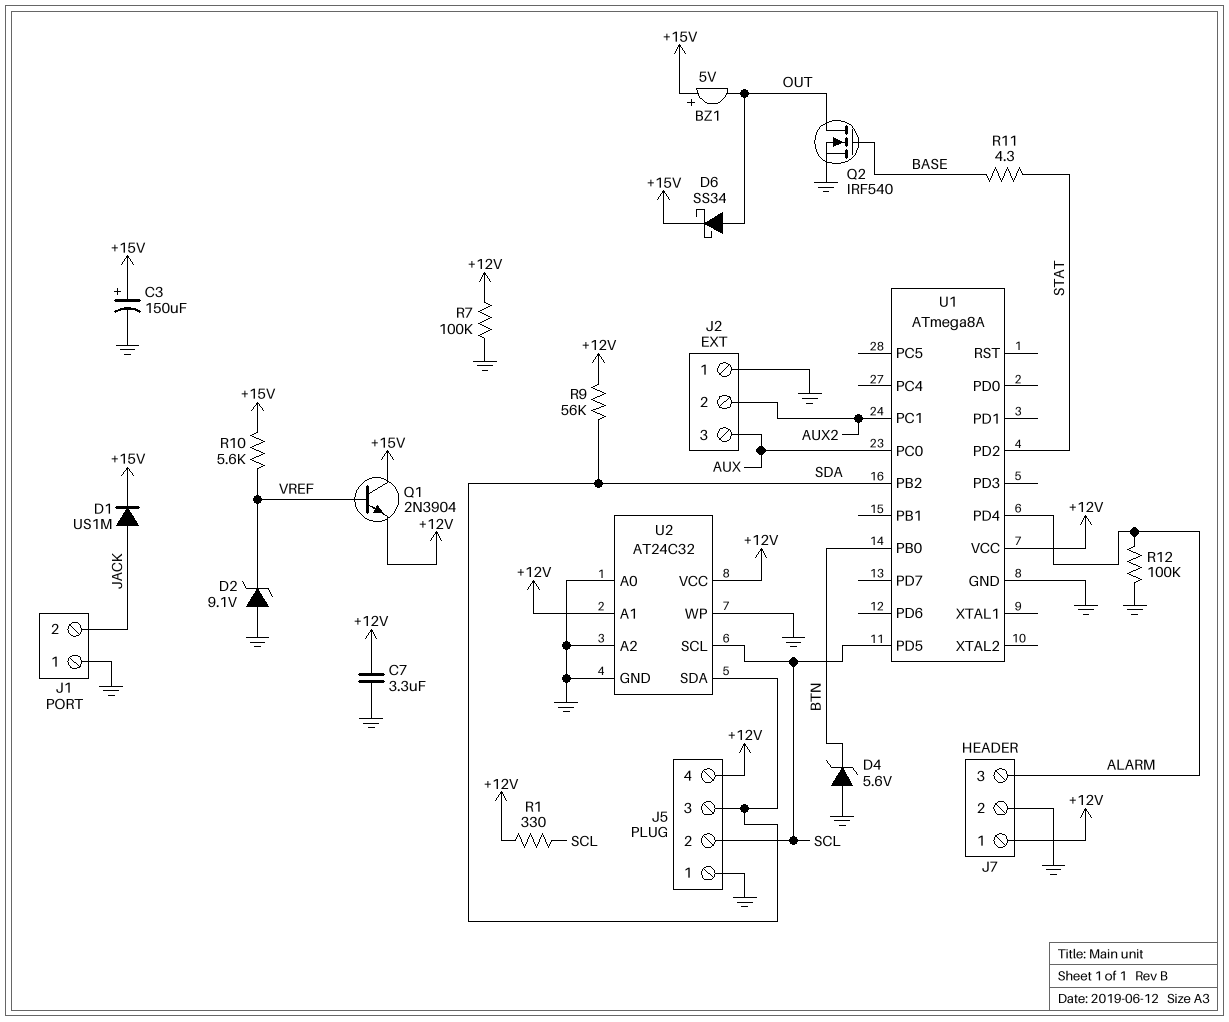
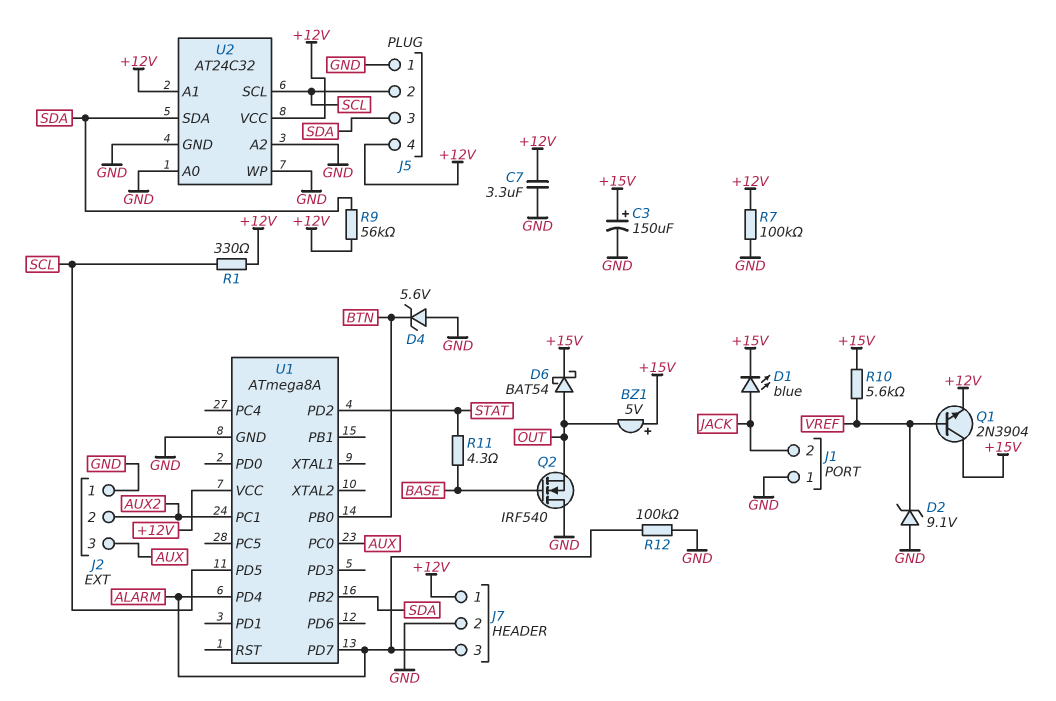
D1: diode US1M (A JACK, K +15V) -> LED blue (A JACK, K +15V)
D6: schottky SS34 (A OUT, K +15V) -> schottky BAT54 (A OUT, K +15V)
Q2: NMOS IRF540 (G BASE, D OUT, S GND) -> NMOS IRF540 (G BASE, D GND, S OUT)
U1 pin PD7: none -> ALARM

